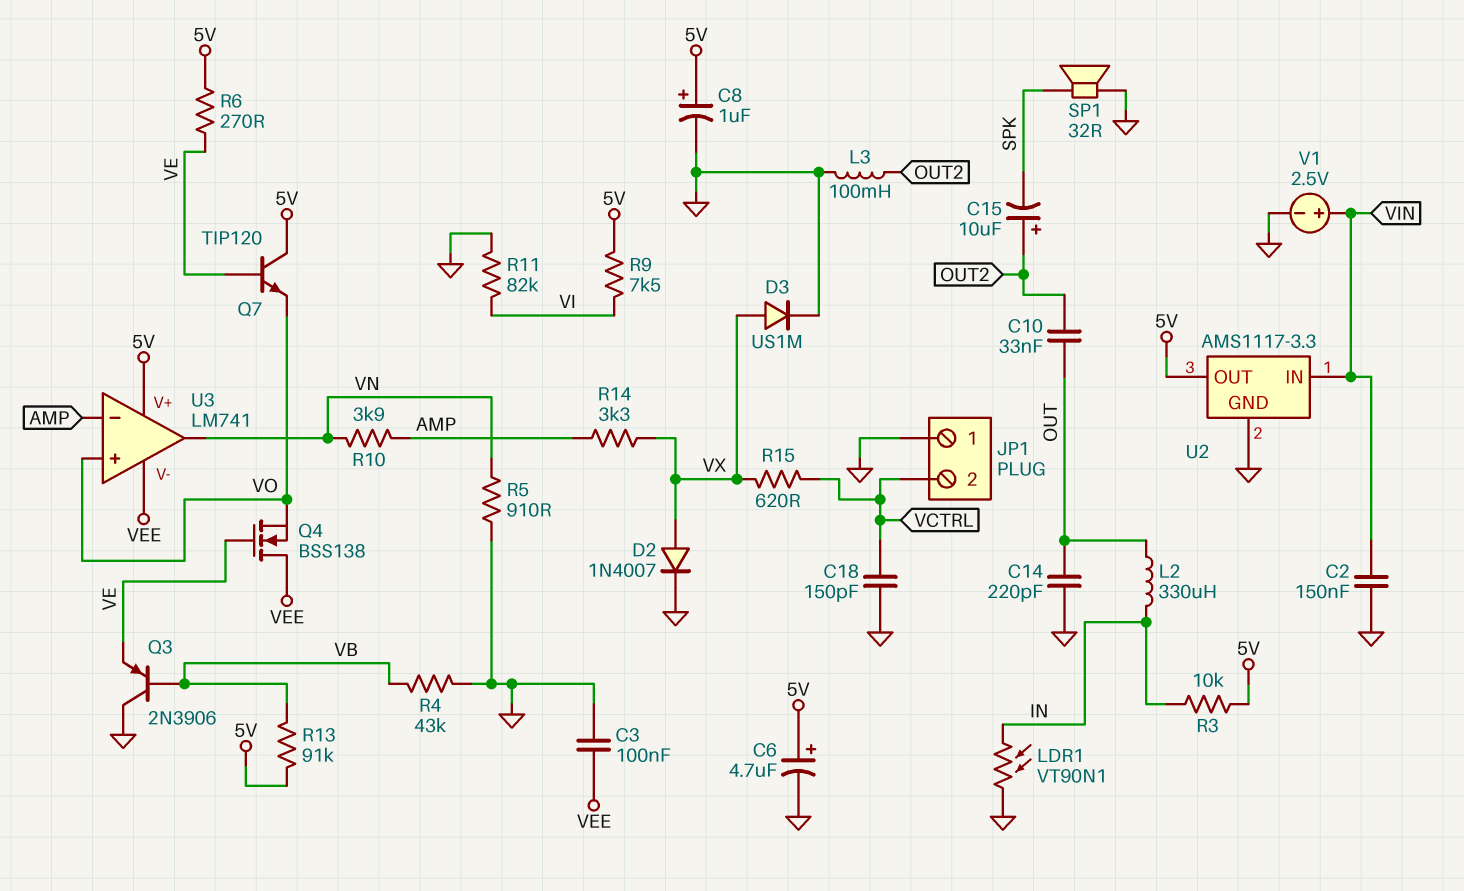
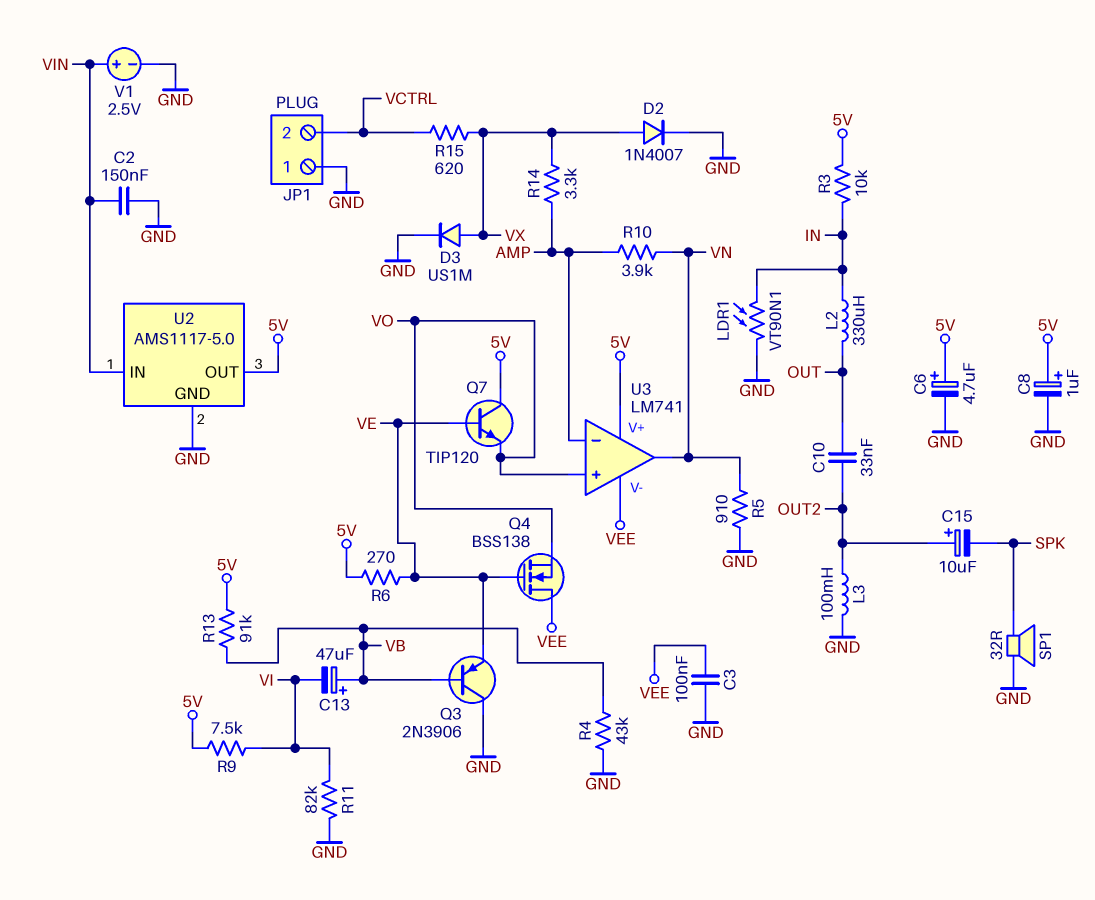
C13: none -> 47uF (plus VB, minus VI)
C14: 220pF (GND, OUT) -> none
C18: 150pF (GND, VCTRL) -> none
U2: AMS1117-3.3 -> AMS1117-5.0

